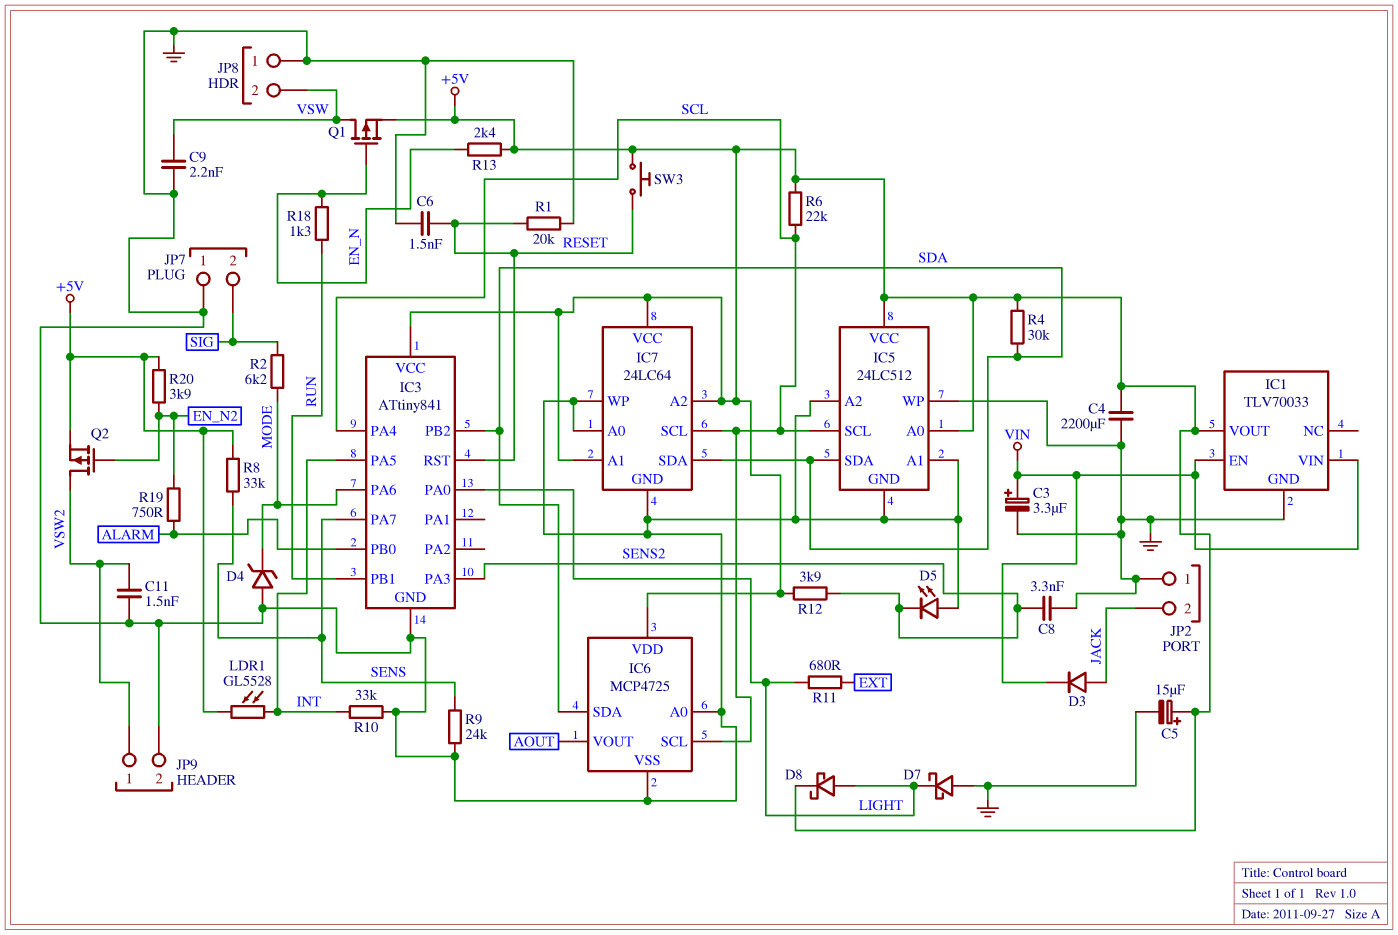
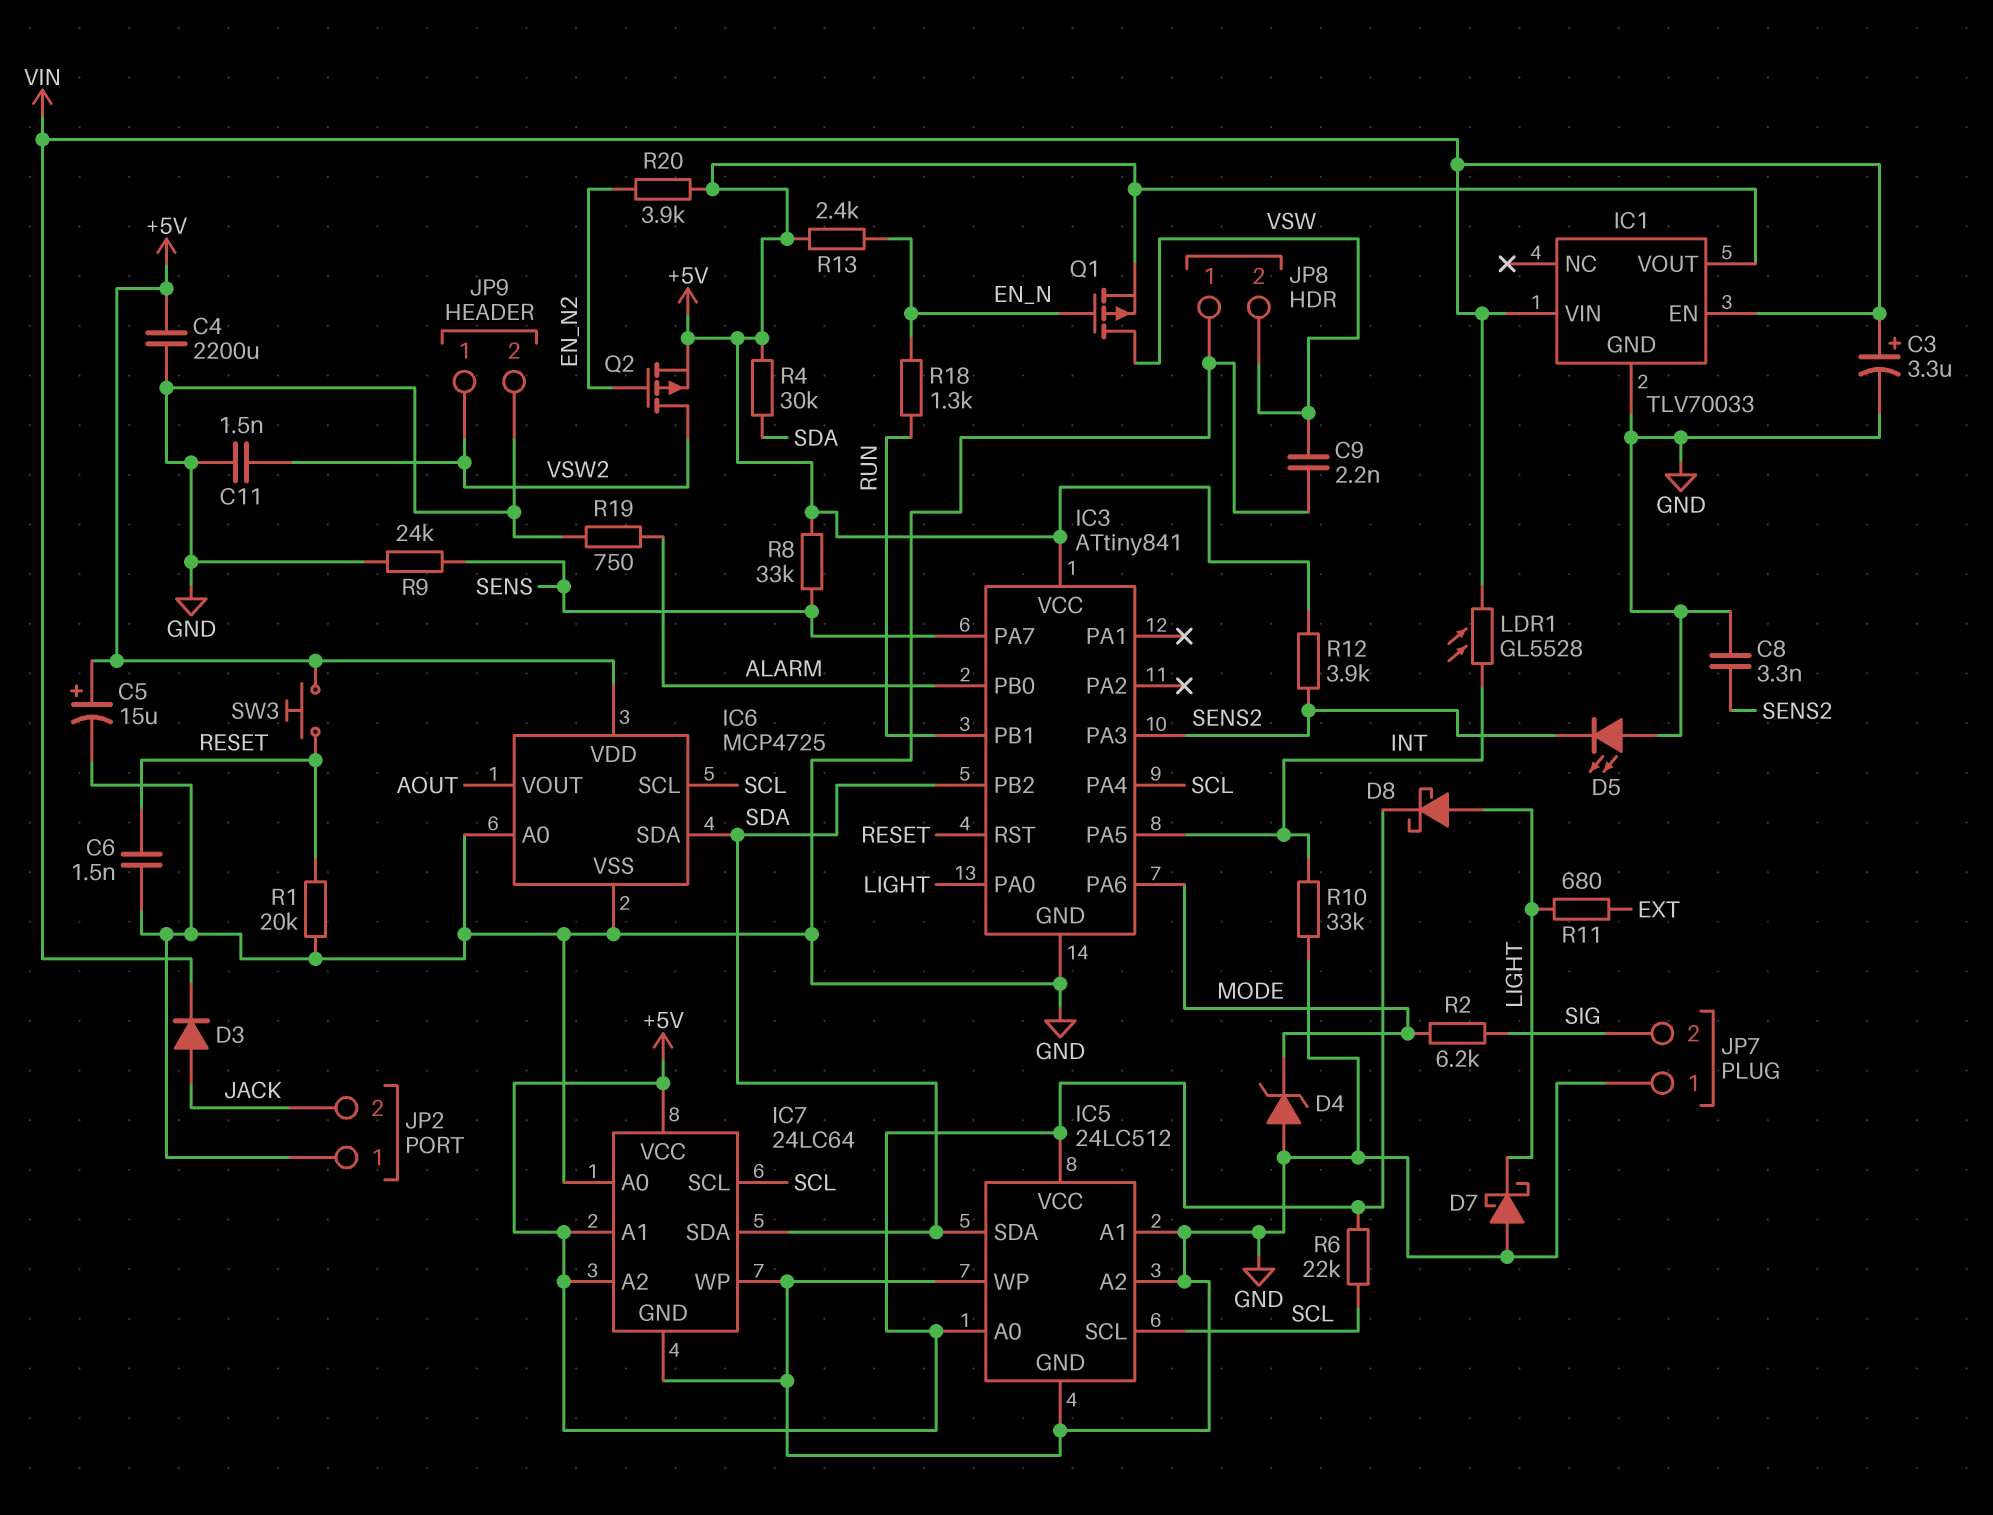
LDR1: GL5528 (+5V, INT) -> GL5528 (INT, VIN)
R19: 750 (ALARM, EN_N2) -> 750 (ALARM, GND)

